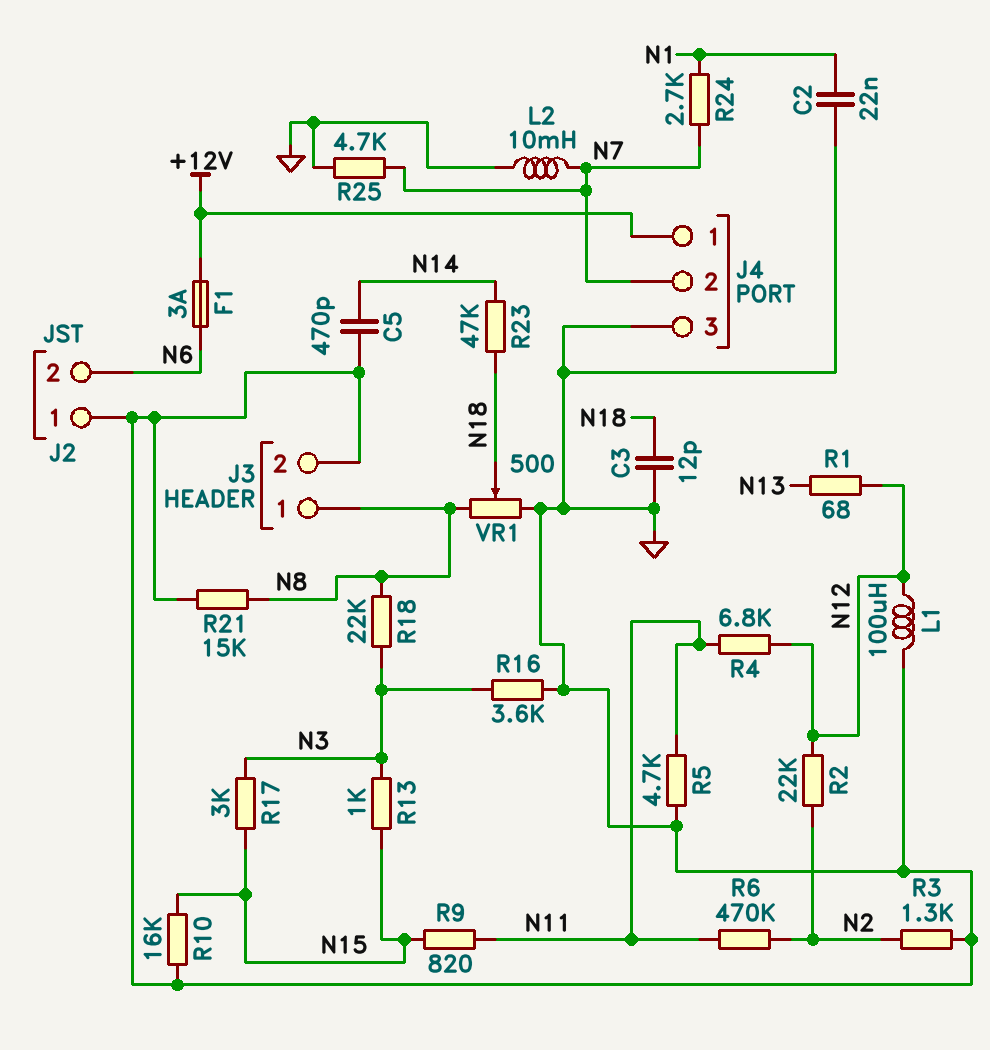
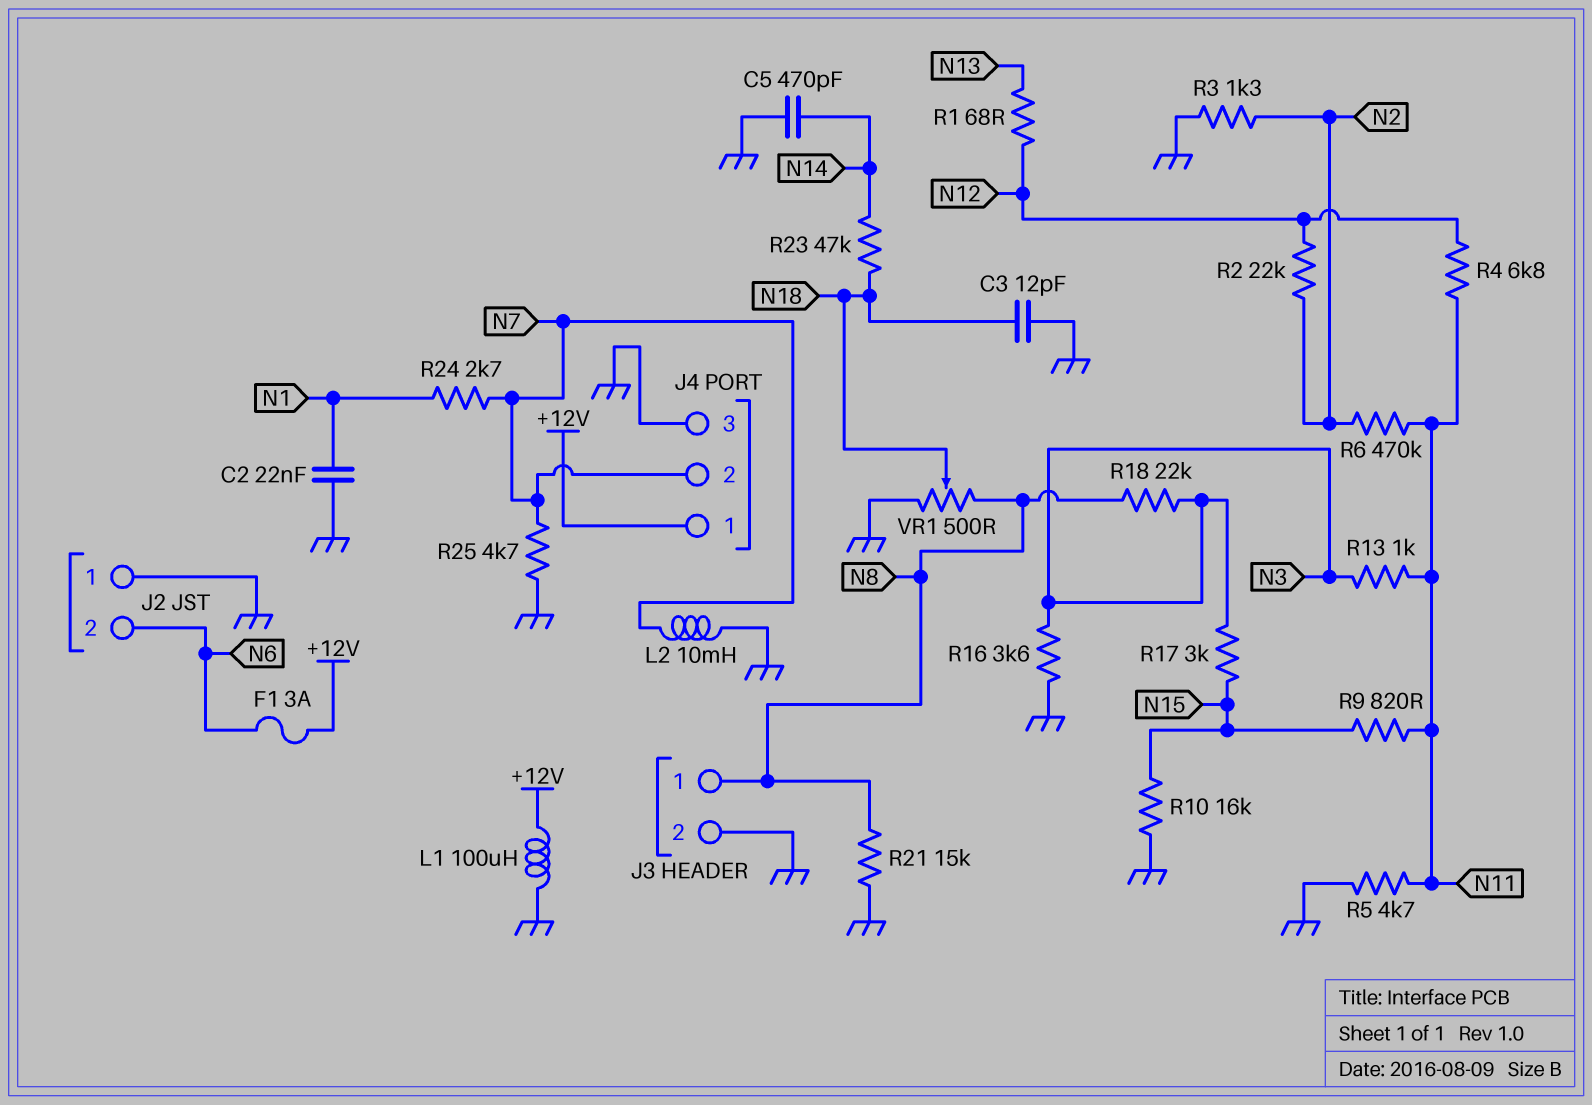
L1: 100uH (GND, N12) -> 100uH (+12V, GND)
R13: 1k (N3, N15) -> 1k (N3, N11)

